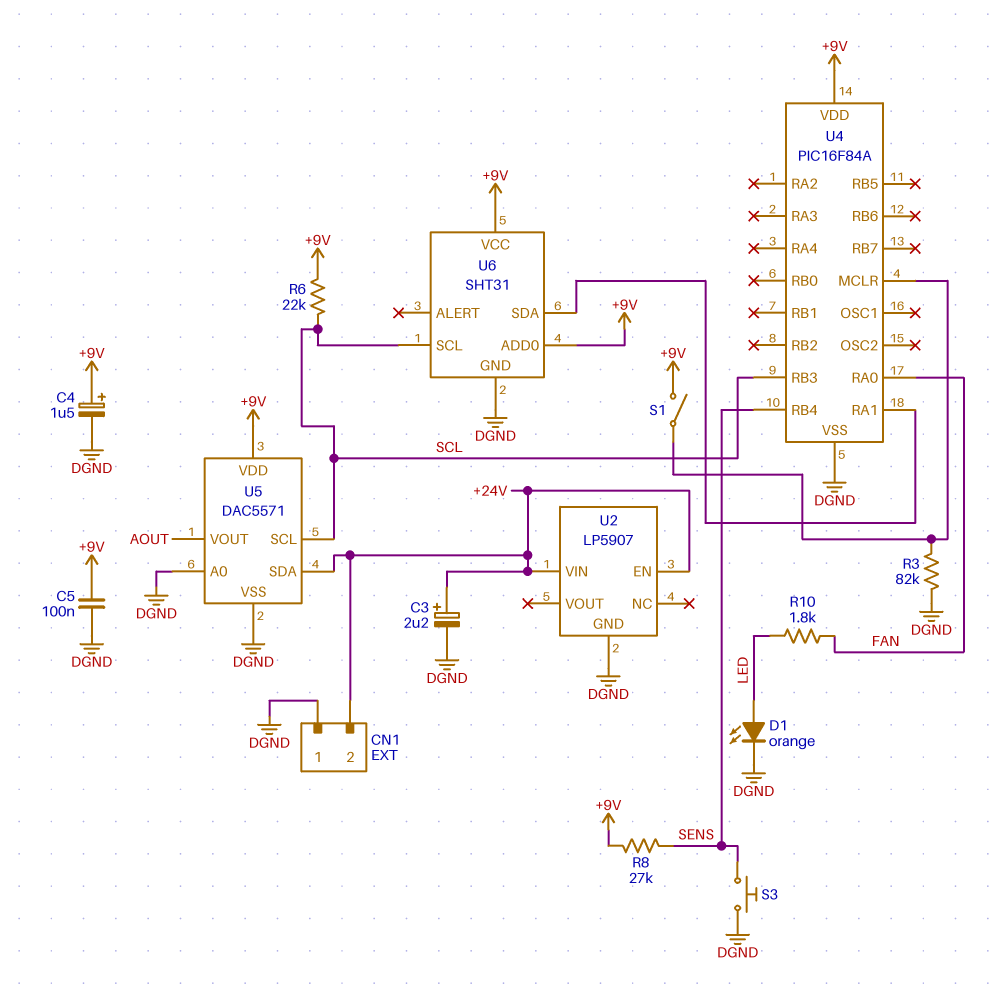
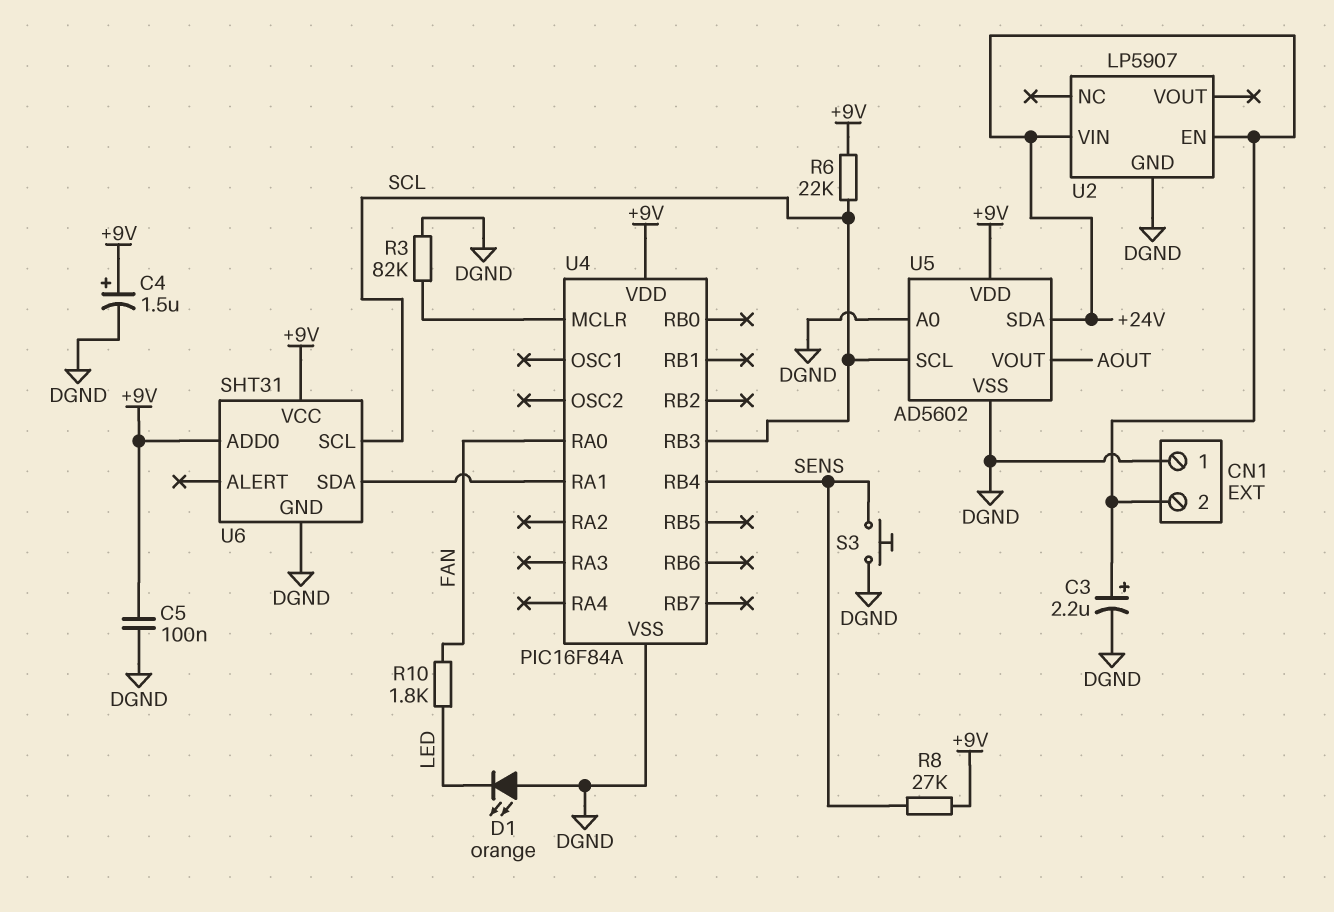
D1: LED orange (A LED, K DGND) -> LED orange (A DGND, K LED)
S1: switch (+9V, U4/MCLR) -> none
U5: DAC5571 -> AD5602

